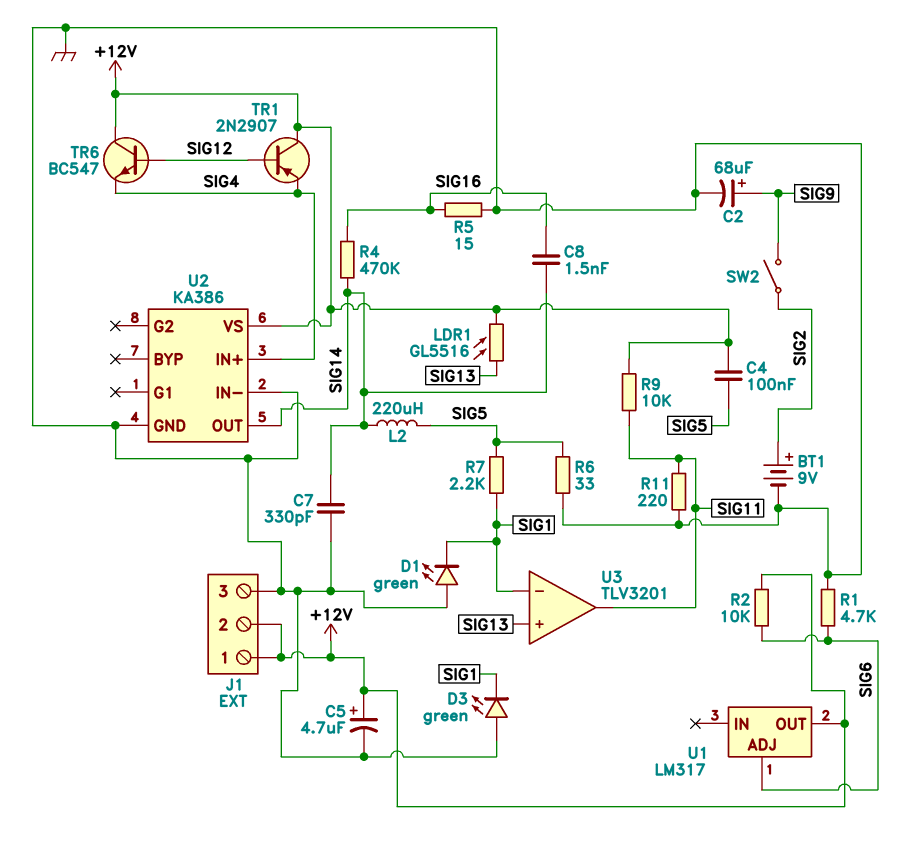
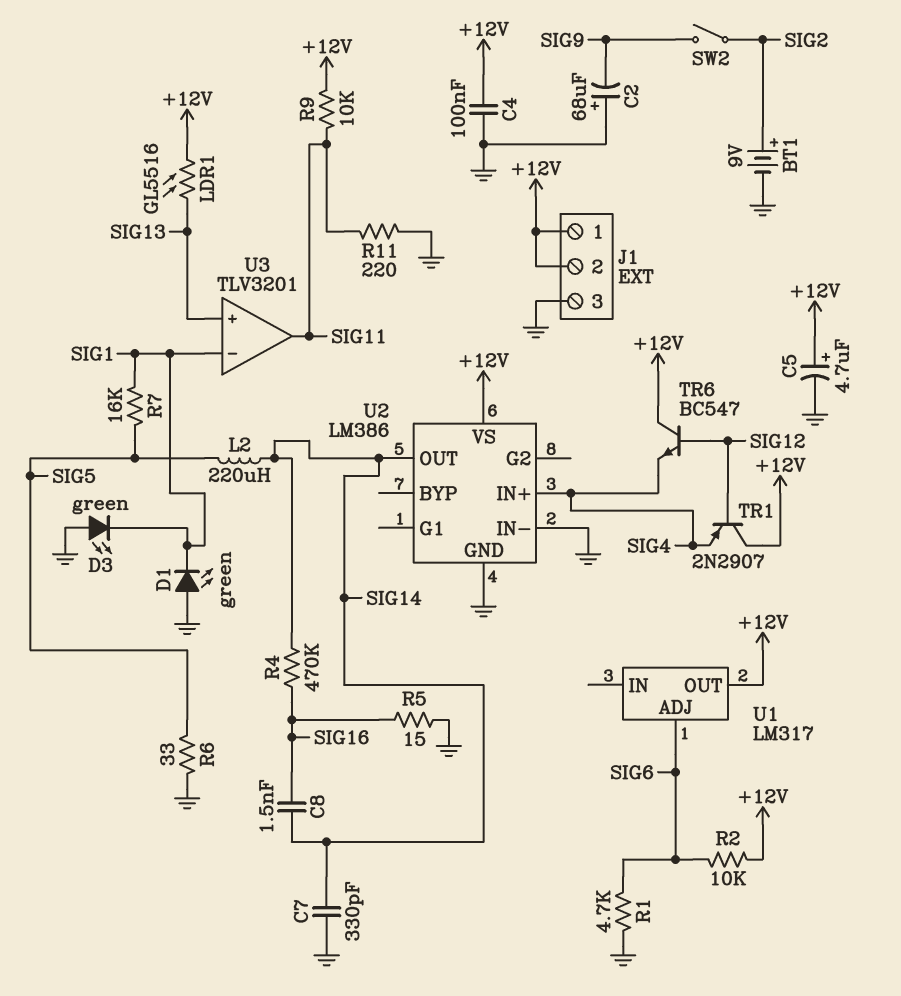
C2: 68uF (plus SIG9, minus GND) -> 68uF (plus GND, minus SIG9)
C4: 100nF (+12V, SIG5) -> 100nF (+12V, GND)
R7: 2.2k (SIG1, SIG5) -> 16k (SIG1, SIG5)
U2: KA386 -> LM386

